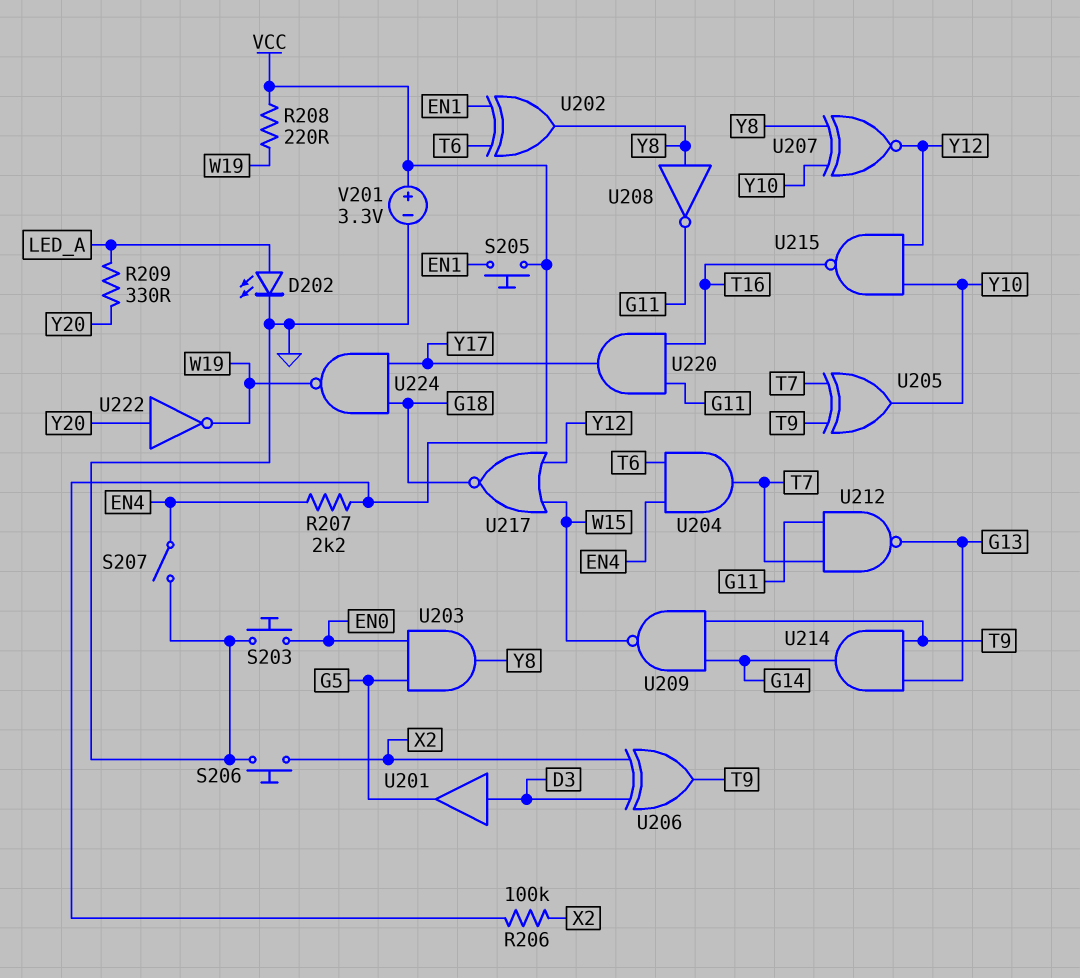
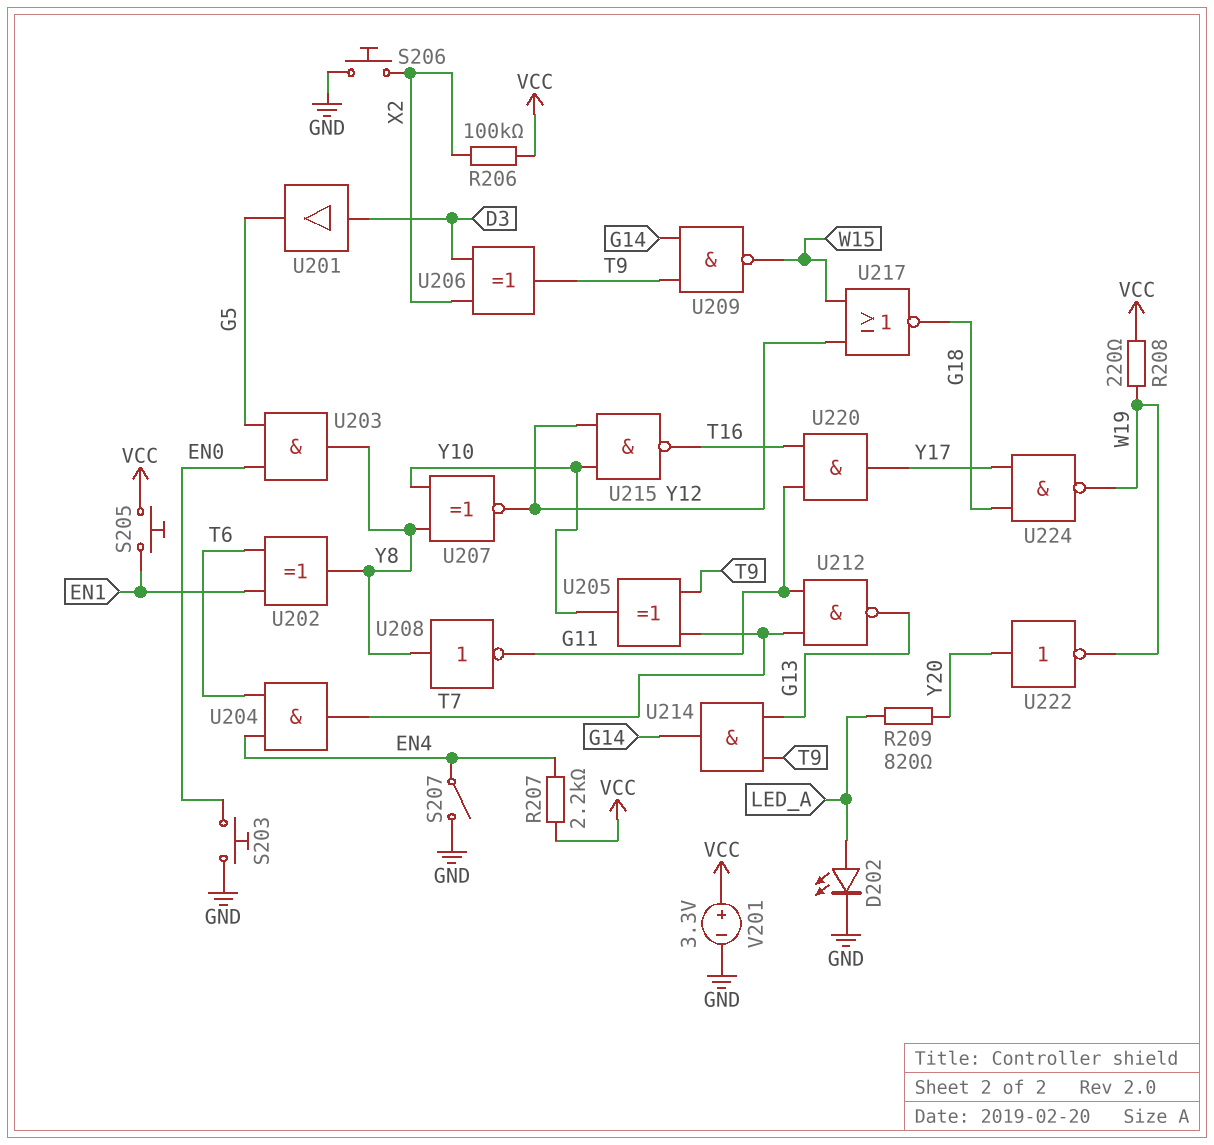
R209: 330 (LED_A, Y20) -> 820 (LED_A, Y20)

